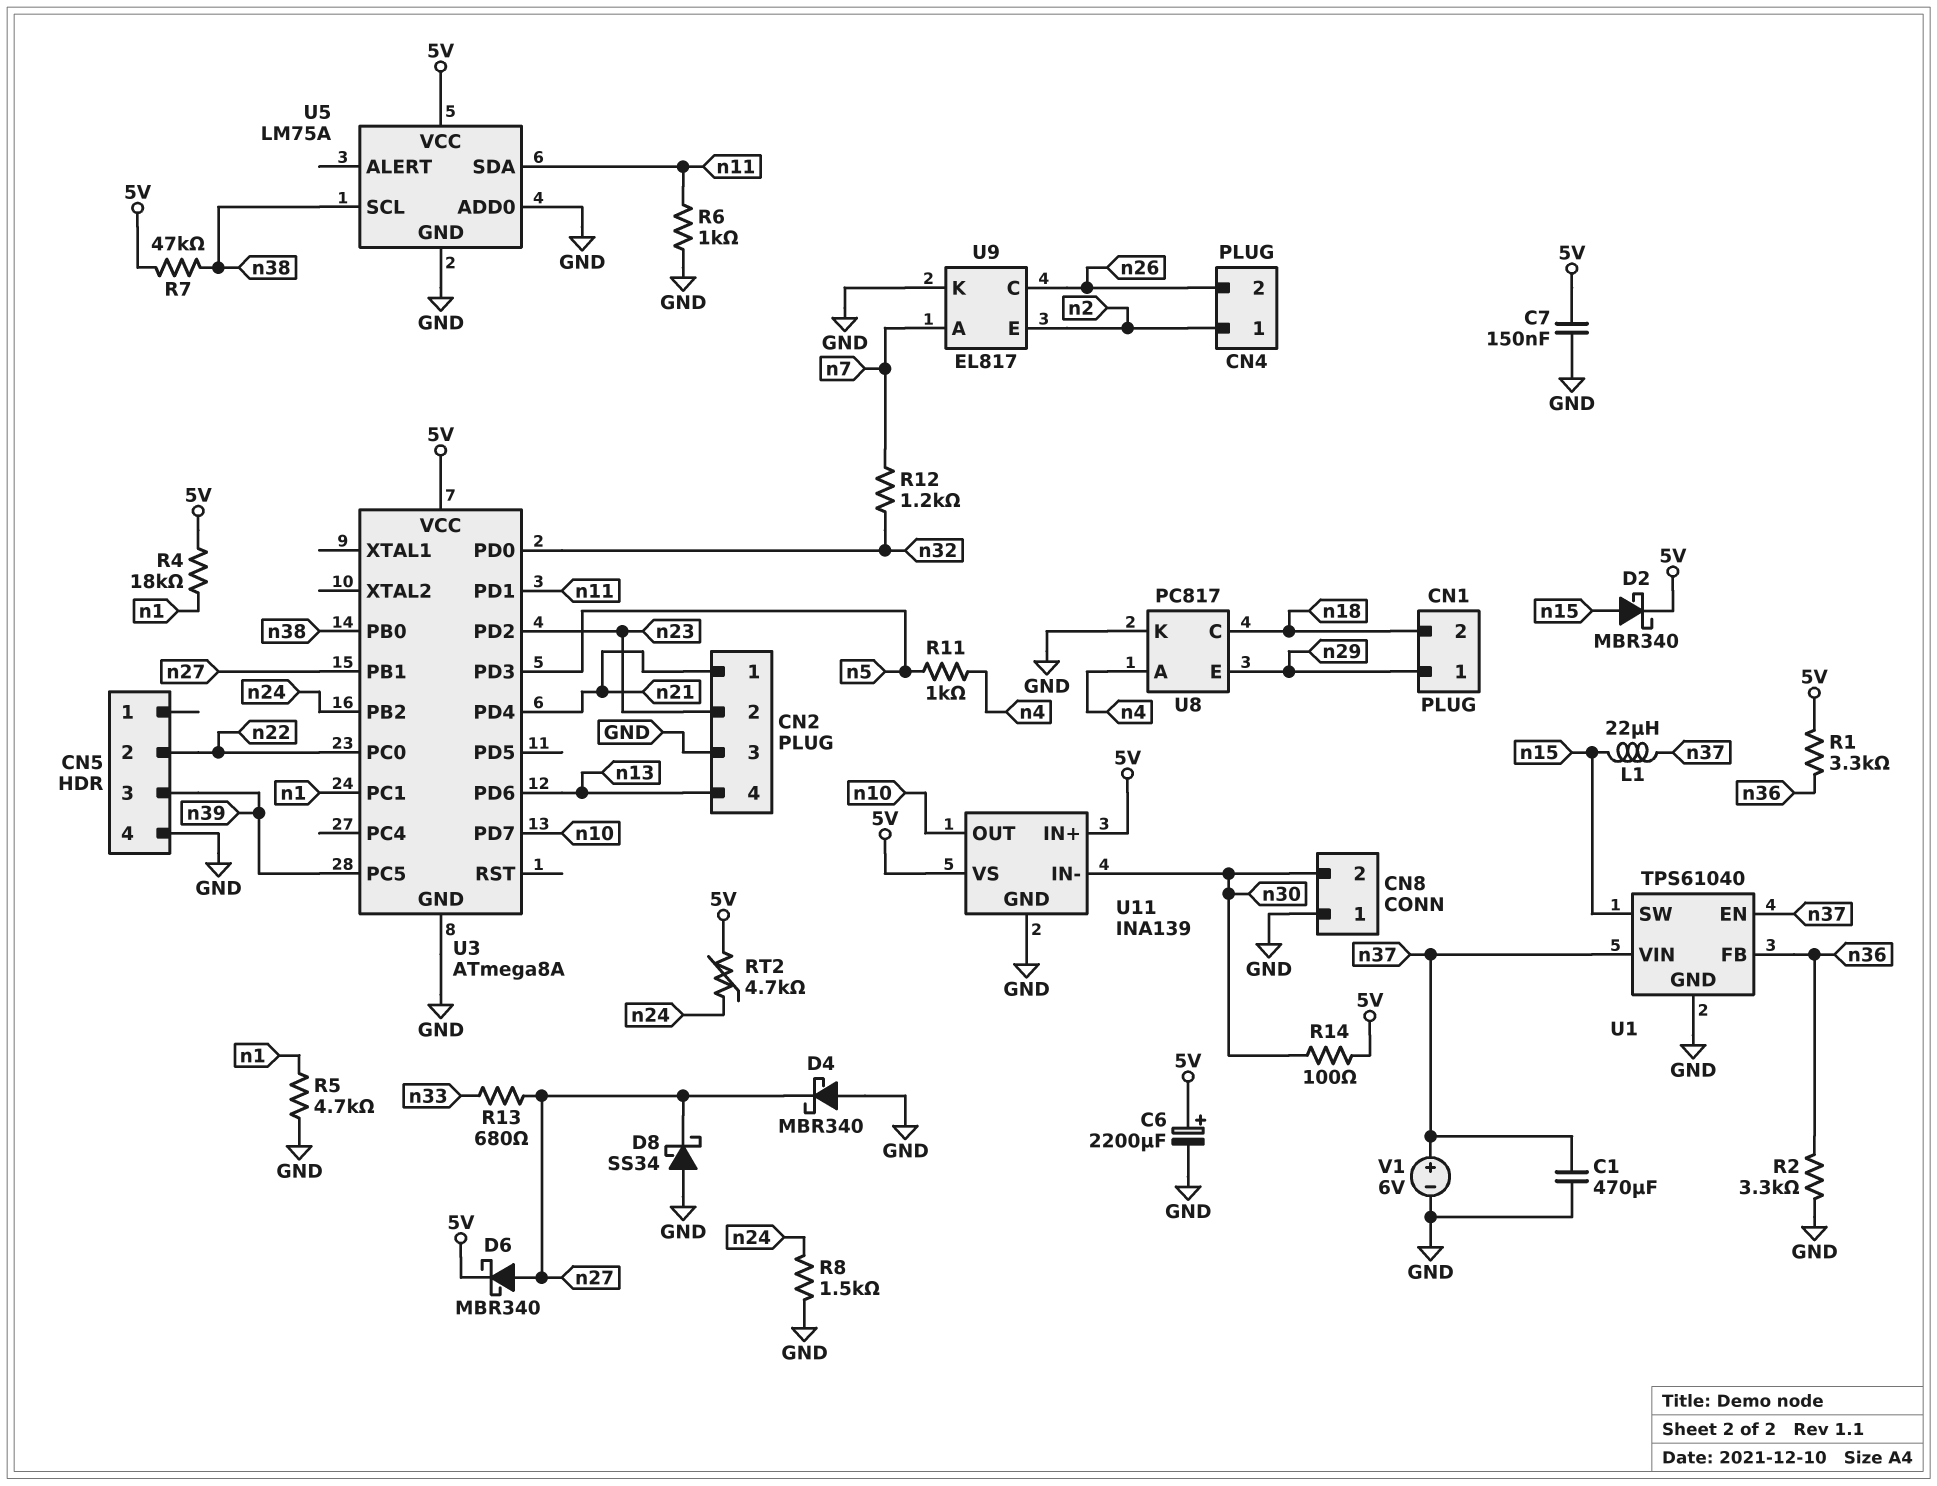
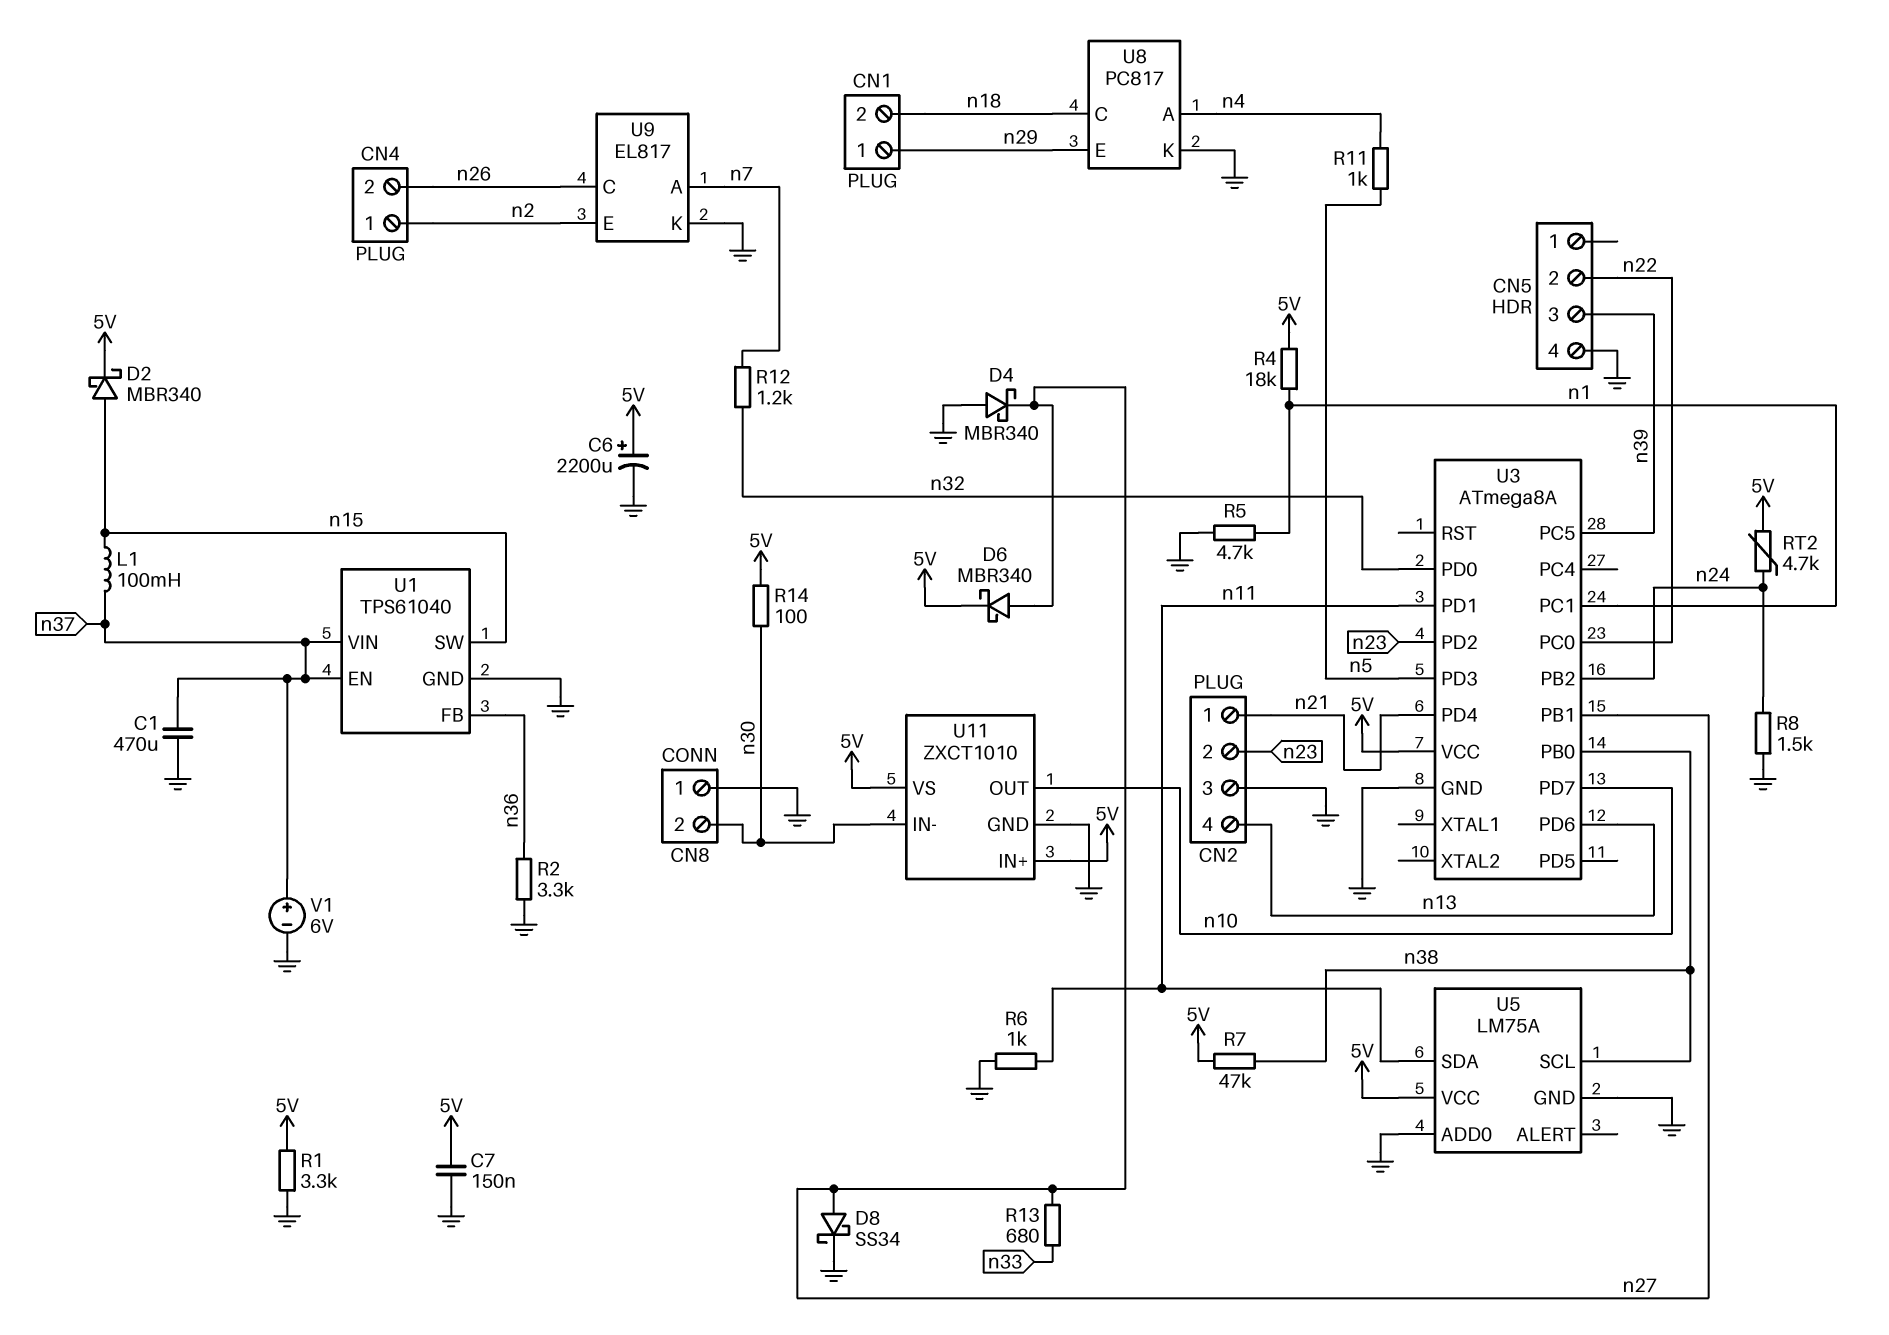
D8: schottky SS34 (A GND, K n27) -> schottky SS34 (A n27, K GND)
L1: 22uH (n15, n37) -> 100mH (n15, n37)
R1: 3.3k (5V, n36) -> 3.3k (5V, GND)
U11: INA139 -> ZXCT1010

